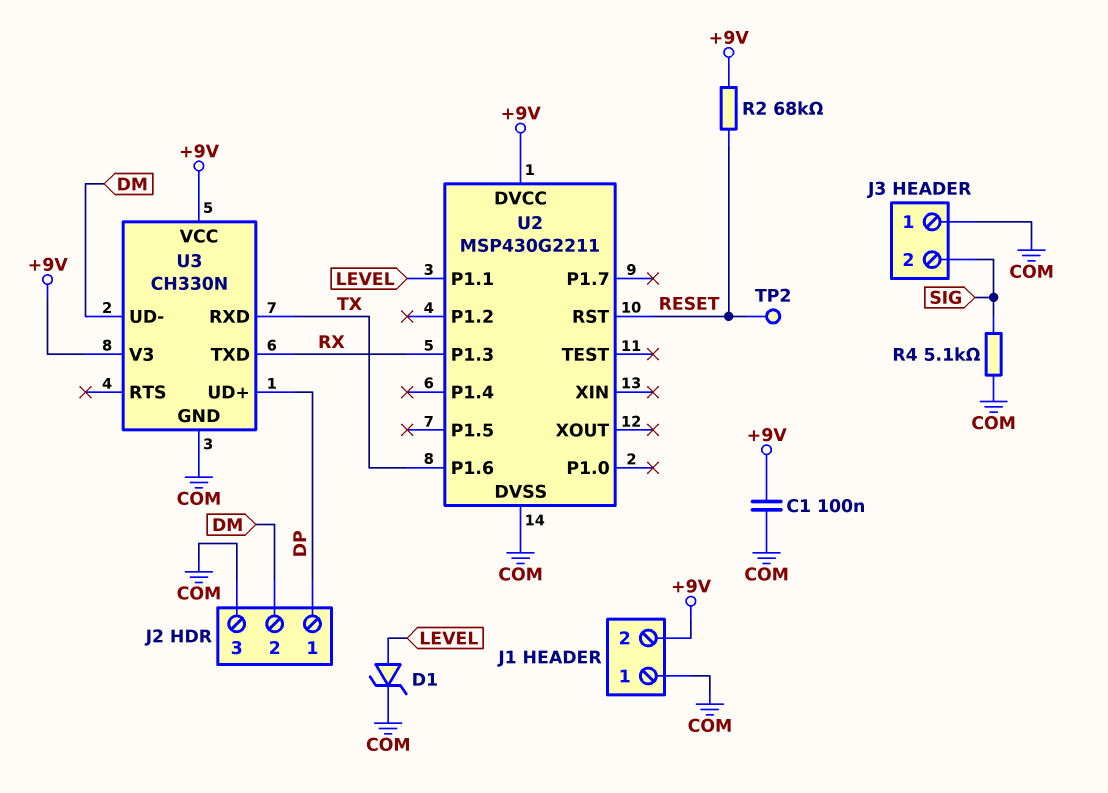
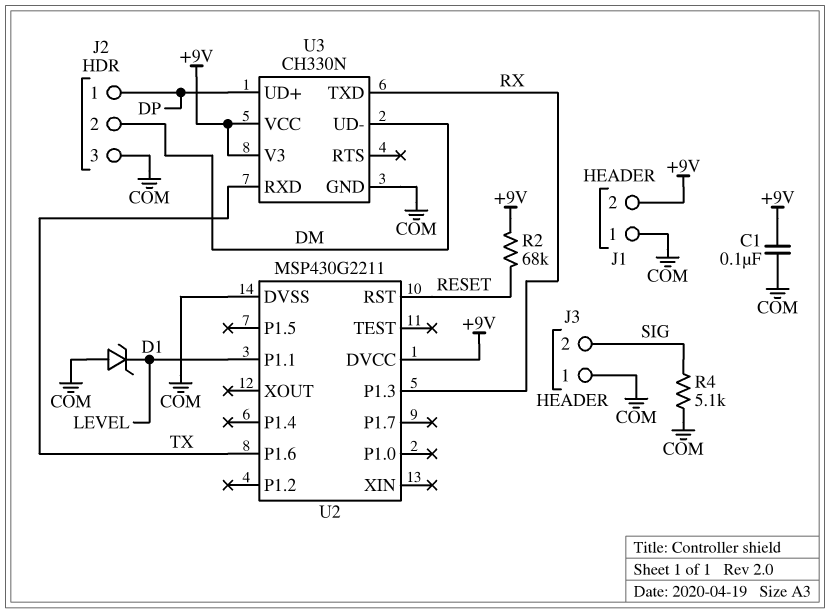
D1: zener (A LEVEL, K COM) -> zener (A COM, K LEVEL)
TP2: test point (RESET) -> none

